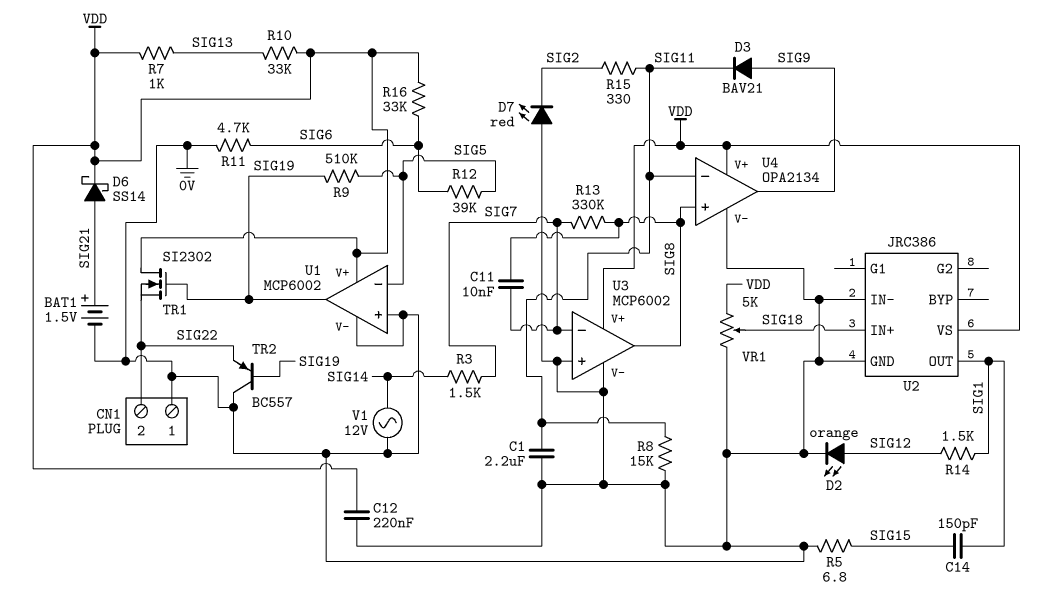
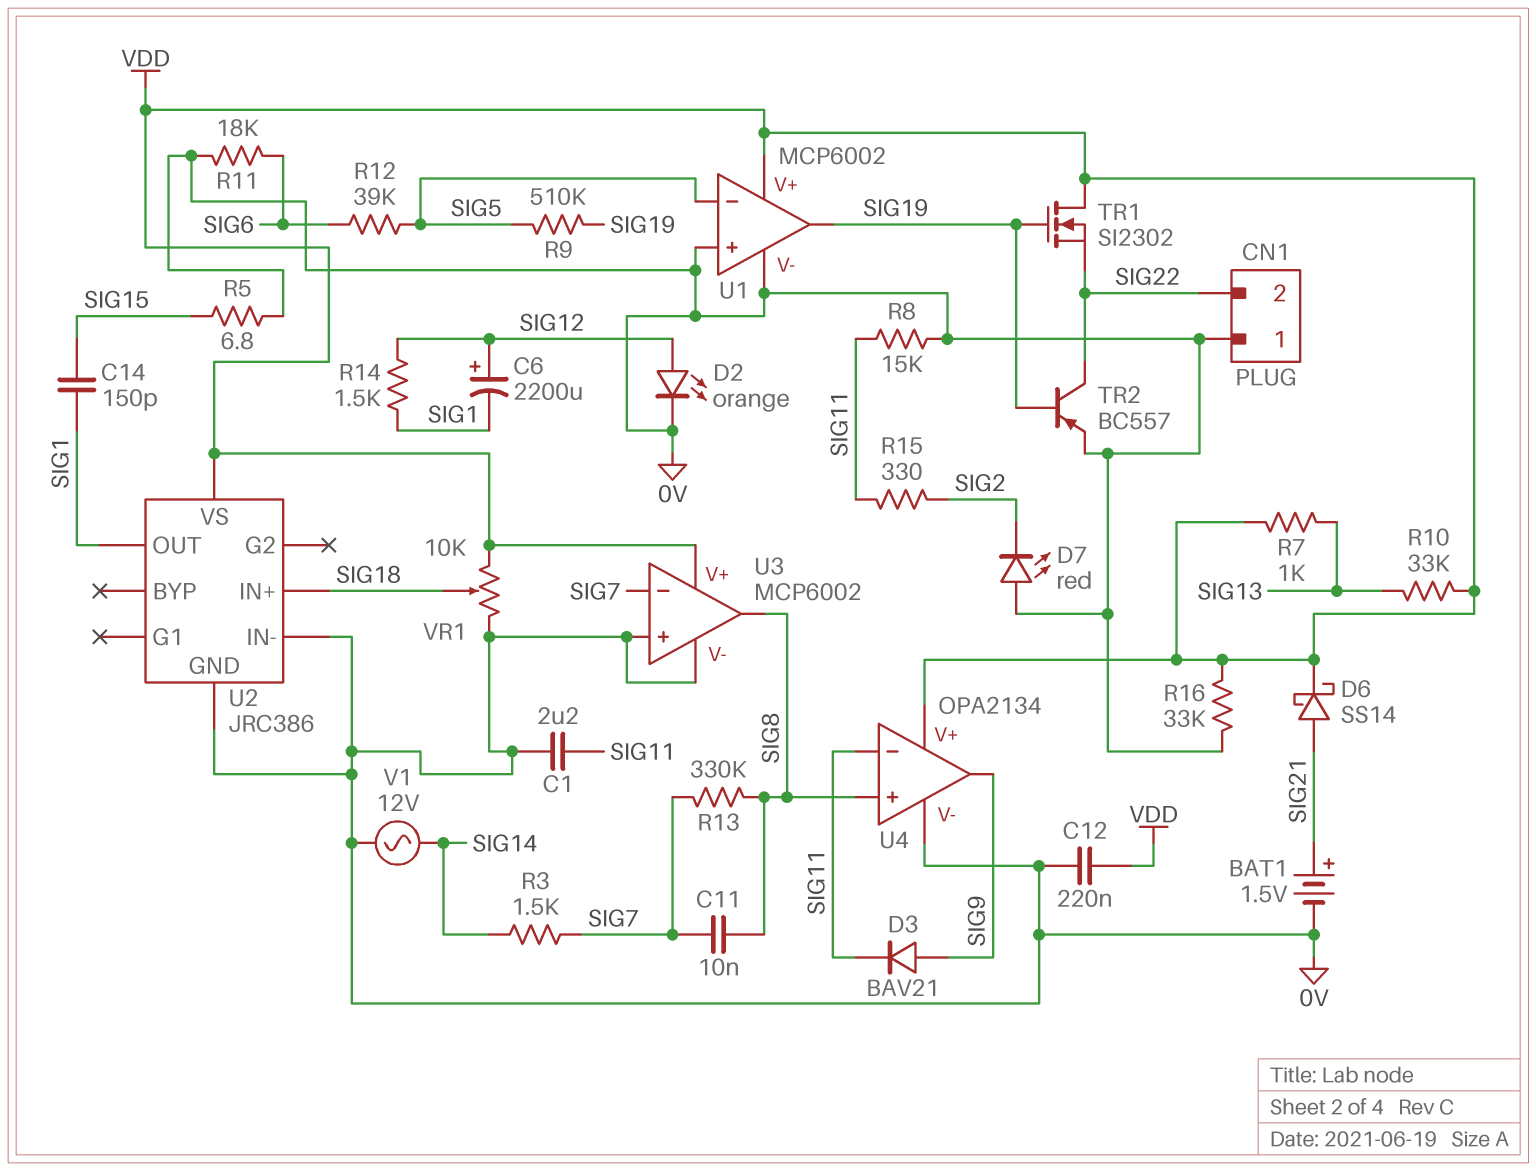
C6: none -> 2200uF (plus SIG12, minus SIG1)
R11: 4.7k (0V, SIG6) -> 18k (0V, SIG6)
R16: 33k (SIG6, VDD) -> 33k (0V, VDD)
TR2: PNP BC557 (B SIG19, C 0V, E SIG22) -> PNP BC557 (B SIG19, C SIG22, E 0V)
VR1: 5k (0V, VDD, wiper SIG18) -> 10k (0V, VDD, wiper SIG18)

